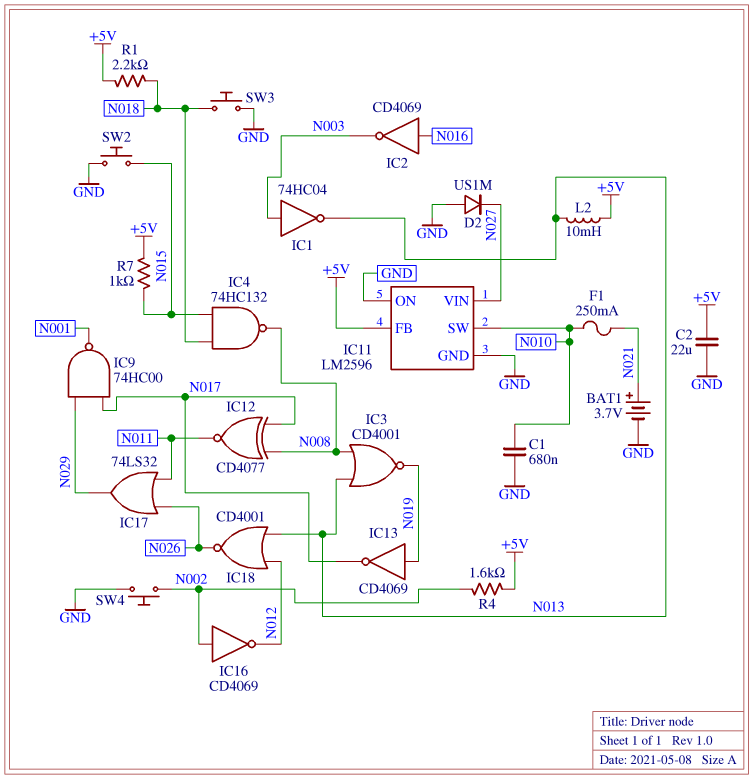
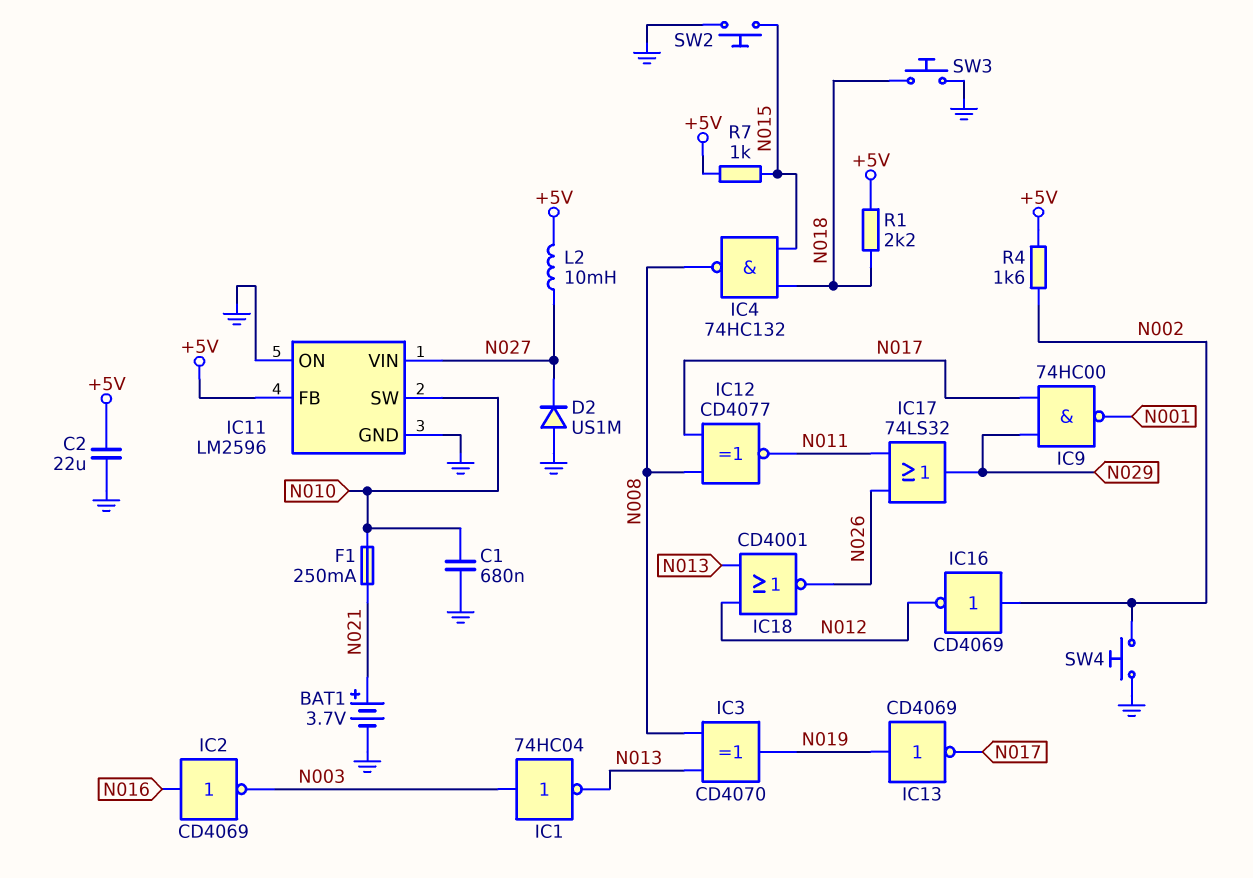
IC3: NOR CD4001 (in N008, in N013, out N019) -> XOR CD4070 (in N008, in N013, out N019)
L2: 10mH (+5V, N013) -> 10mH (+5V, N027)

